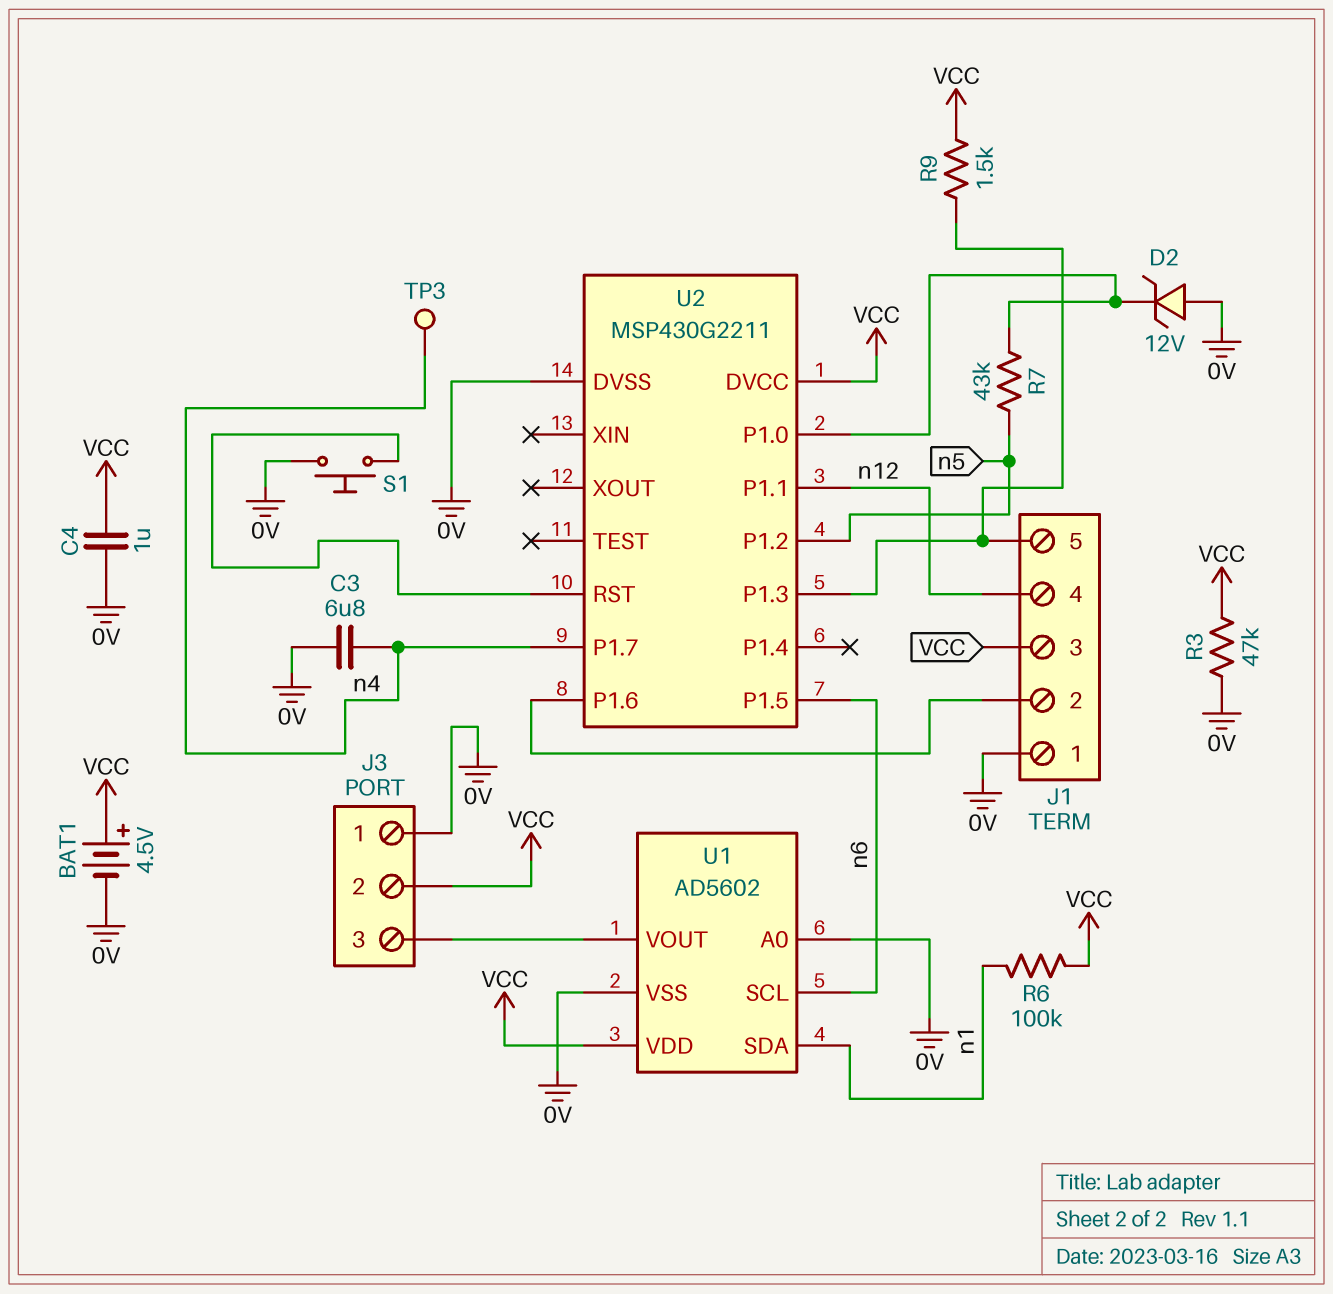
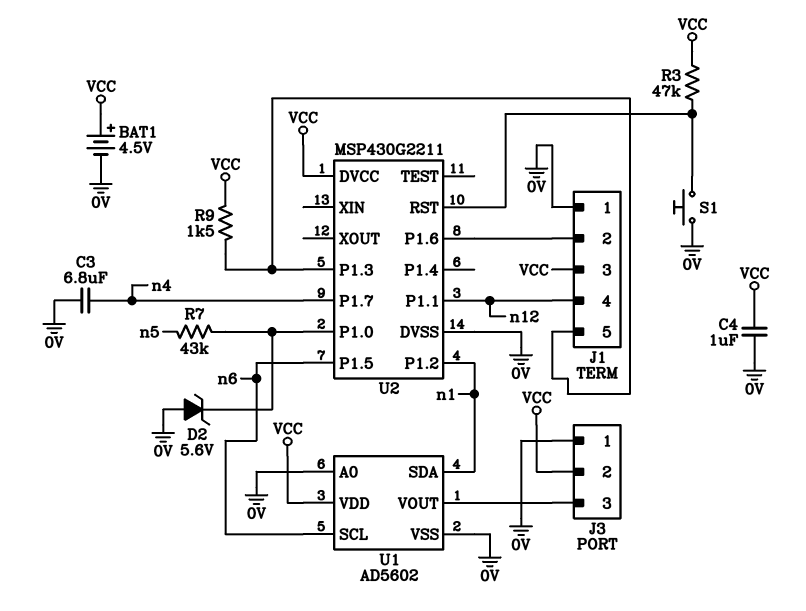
D2: zener 12V (A 0V, K U2/P1.0) -> zener 5.6V (A 0V, K U2/P1.0)
R3: 47k (0V, VCC) -> 47k (U2/RST, VCC)
R6: 100k (VCC, n1) -> none
TP3: test point (n4) -> none
U2 pin P1.2: n5 -> n1

